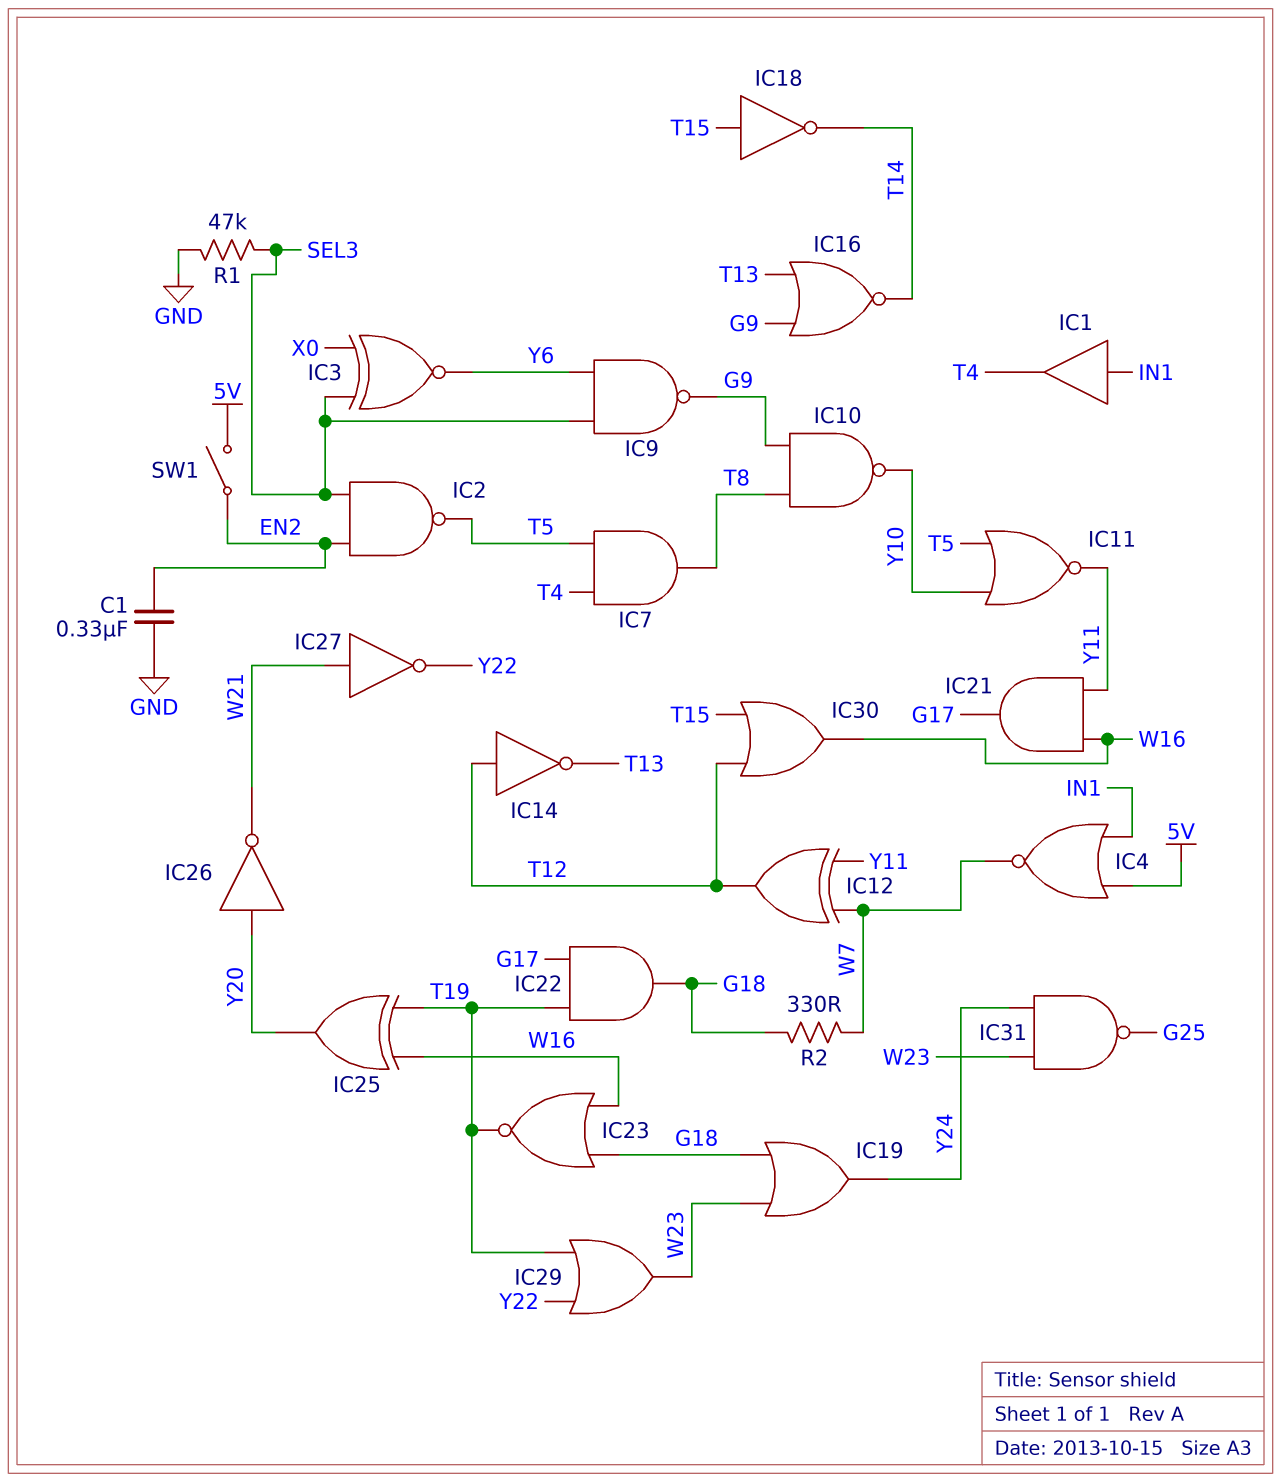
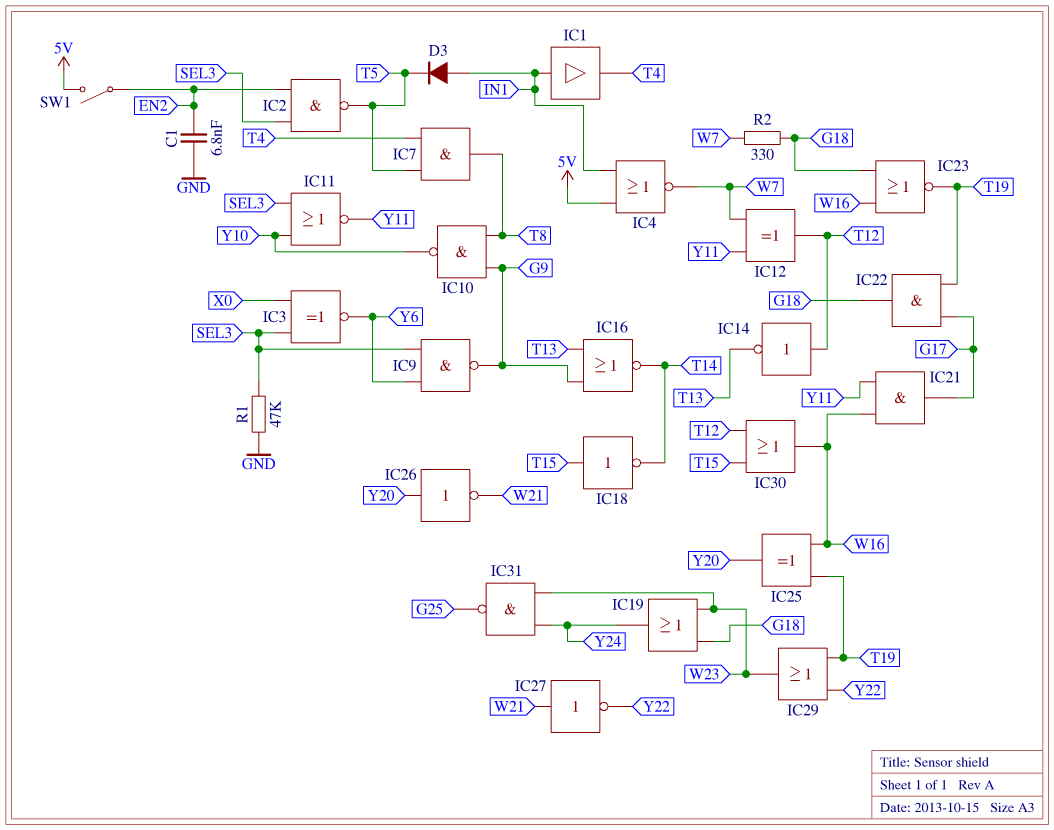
C1: 330nF (EN2, GND) -> 6.8nF (EN2, GND)
D3: none -> diode (A IN1, K T5)
IC11: NOR (in T5, in Y10, out Y11) -> NOR (in SEL3, in Y10, out Y11)

